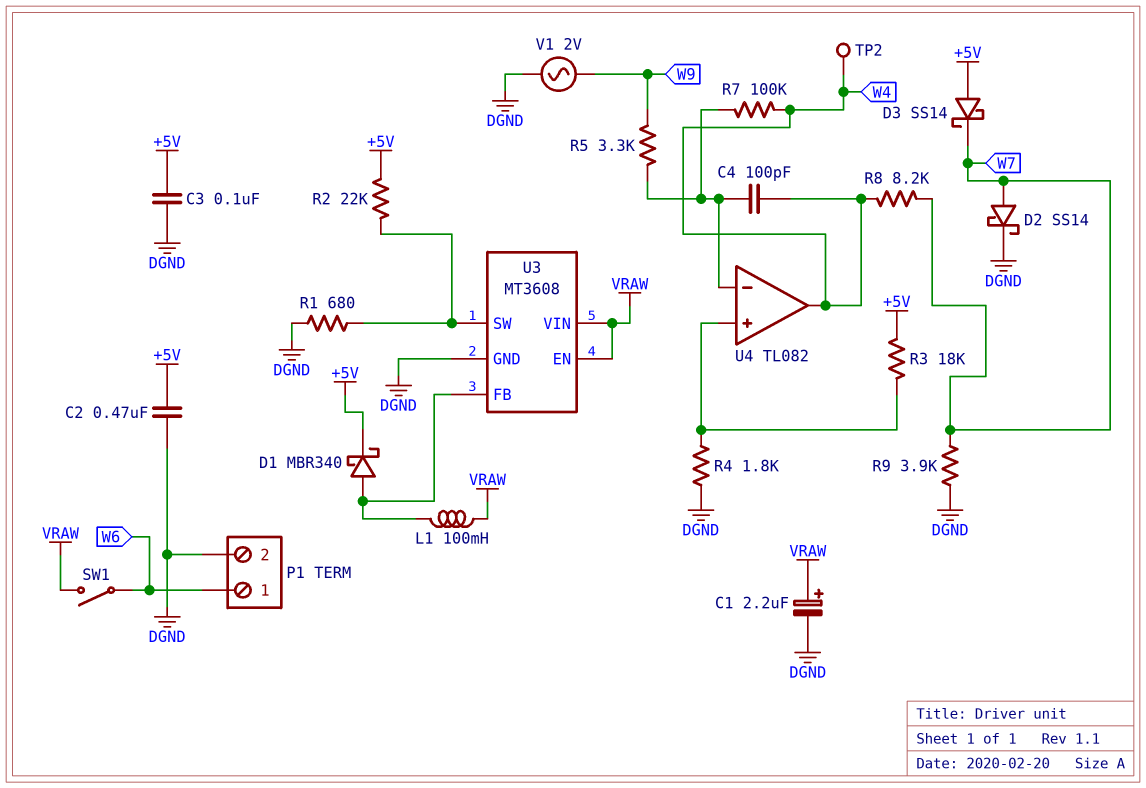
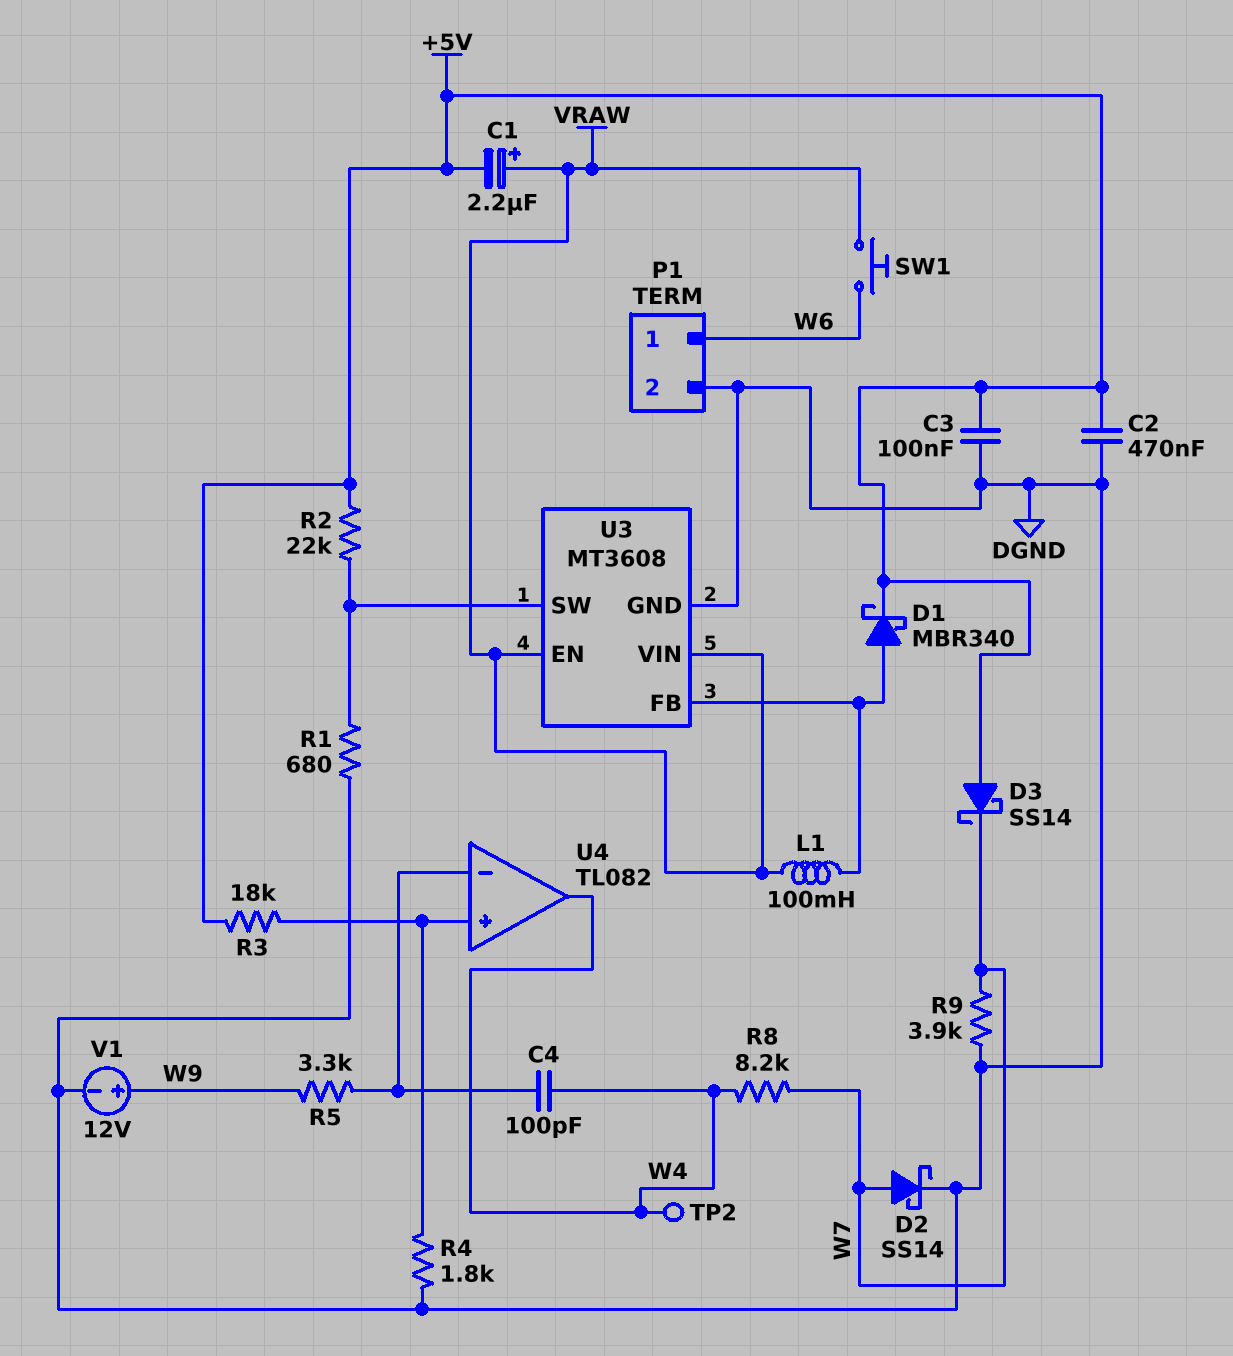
C1: 2.2uF (plus VRAW, minus DGND) -> 2.2uF (plus VRAW, minus +5V)
R7: 100k (U4/in-, W4) -> none
SW1: switch (VRAW, W6) -> button (VRAW, W6)
V1: AC 2V (DGND, W9) -> 12V (plus W9, minus DGND)

